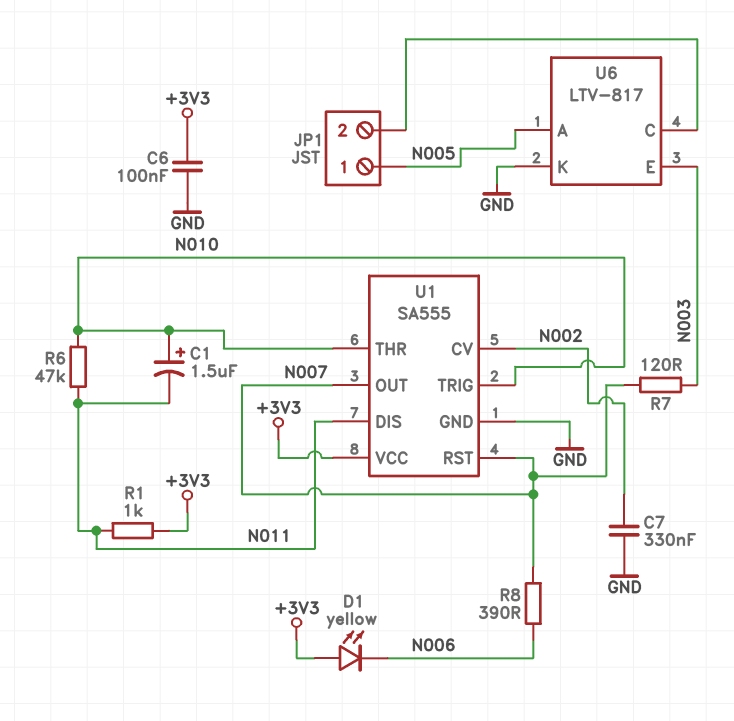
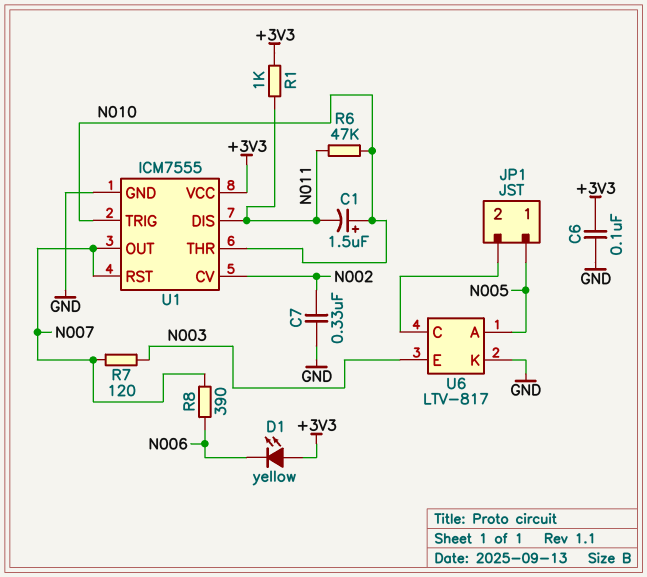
U1: SA555 -> ICM7555

